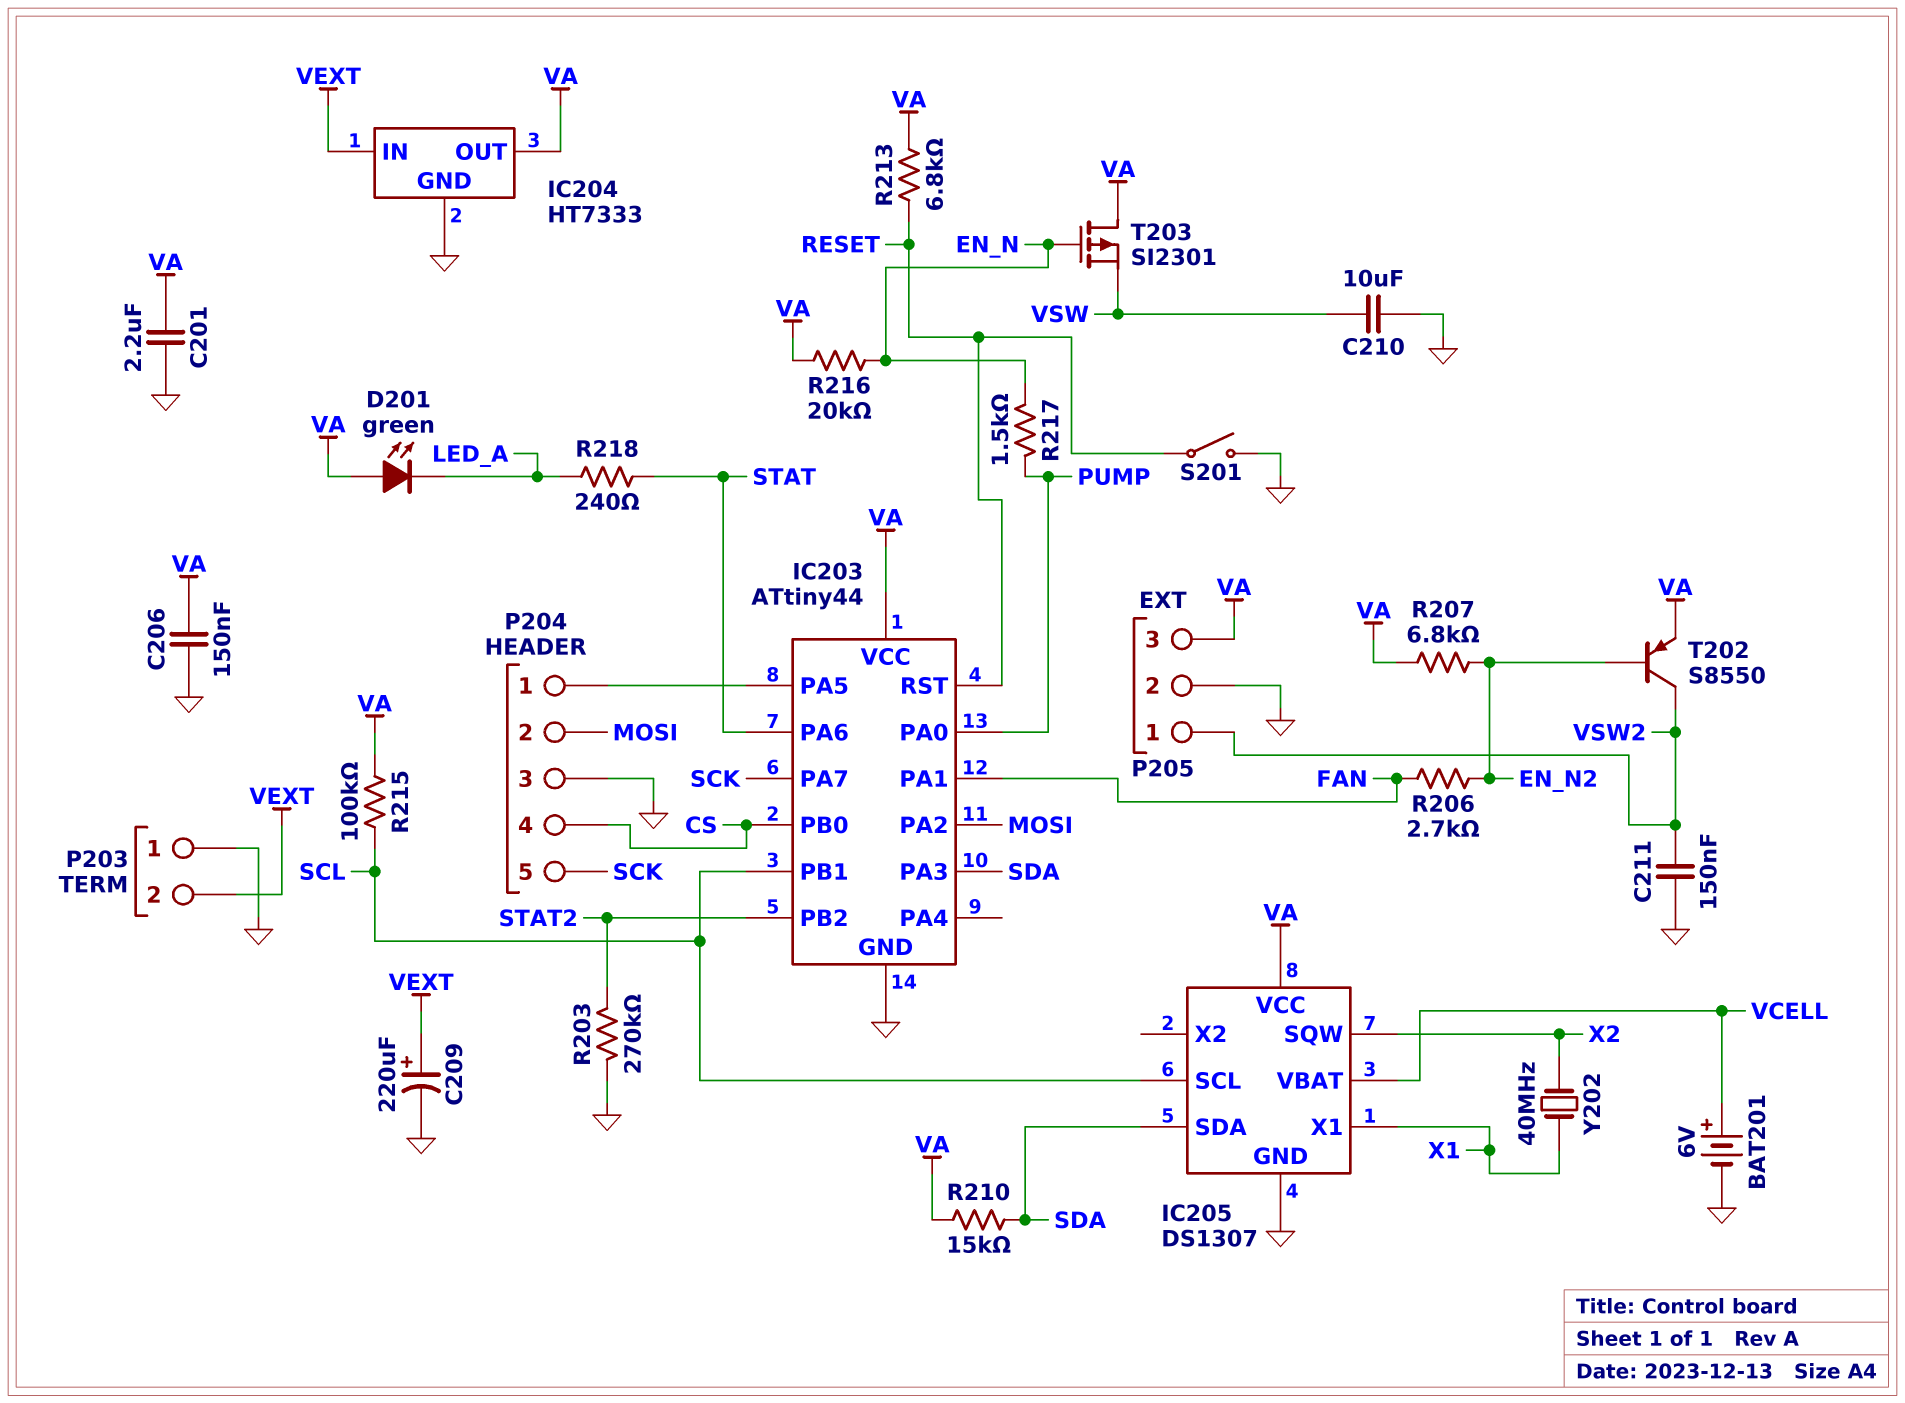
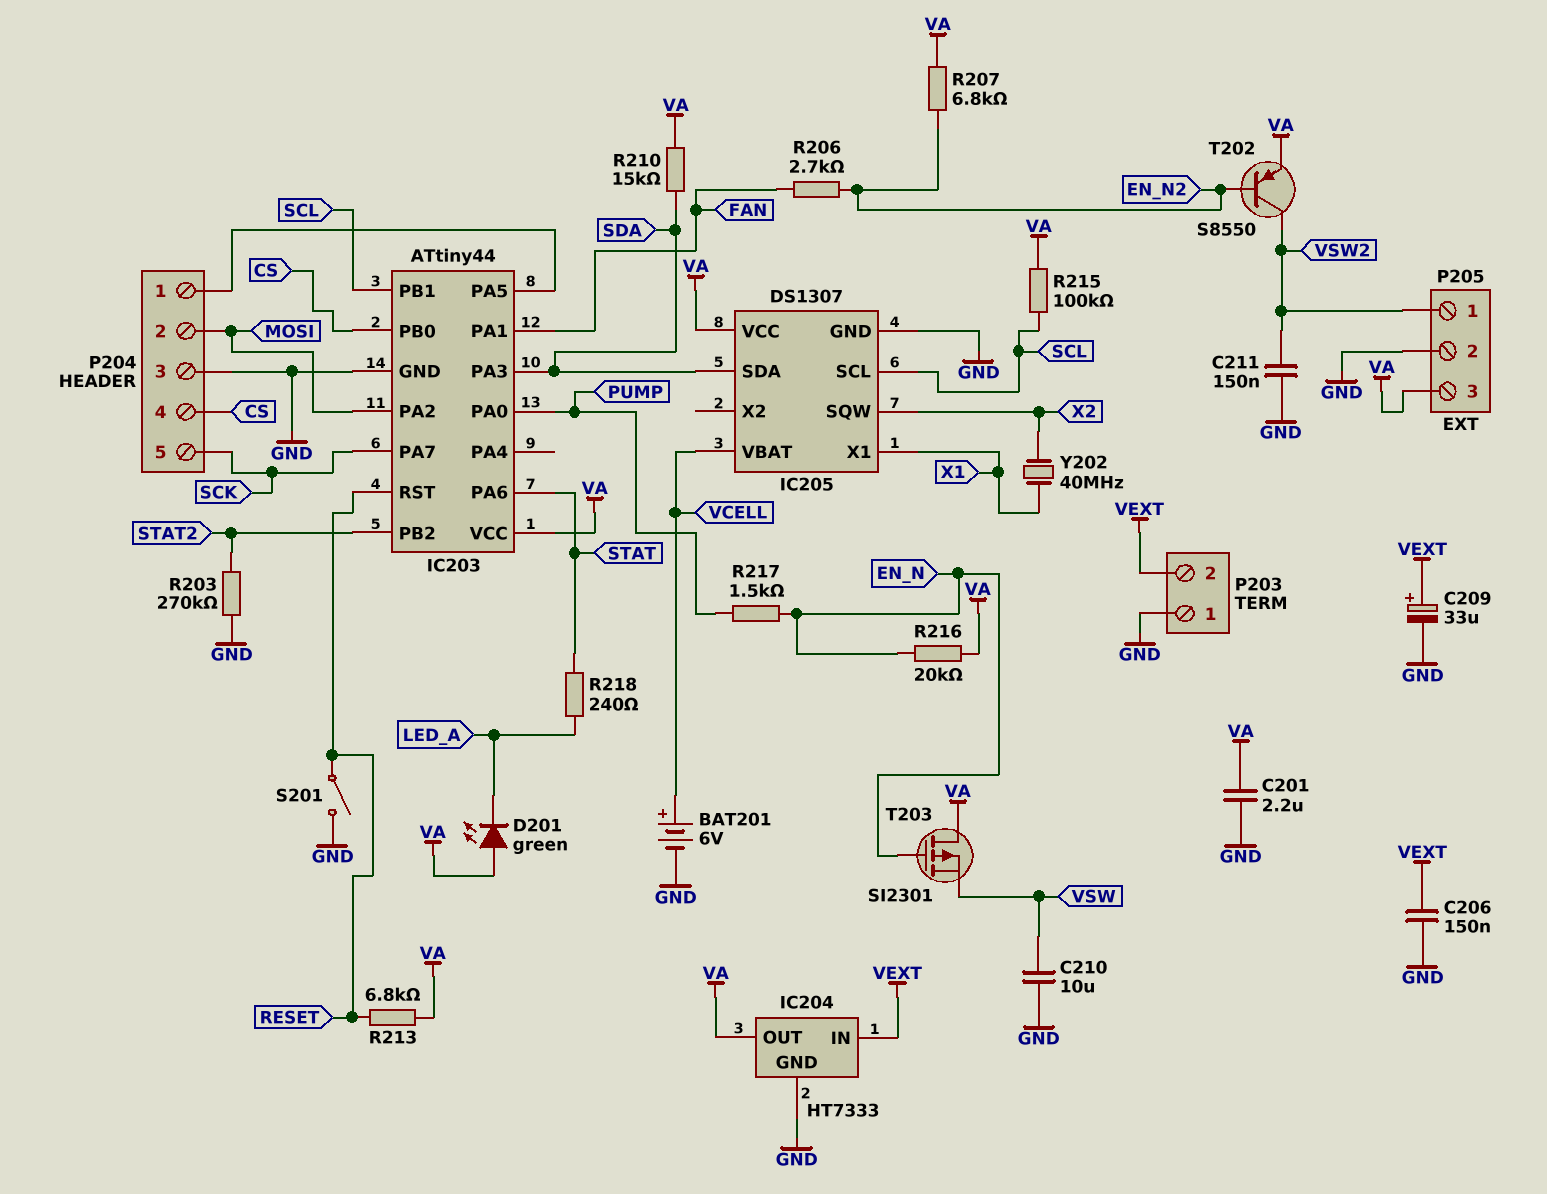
C206: 150nF (GND, VA) -> 150nF (GND, VEXT)
C209: 220uF (plus VEXT, minus GND) -> 33uF (plus VEXT, minus GND)

